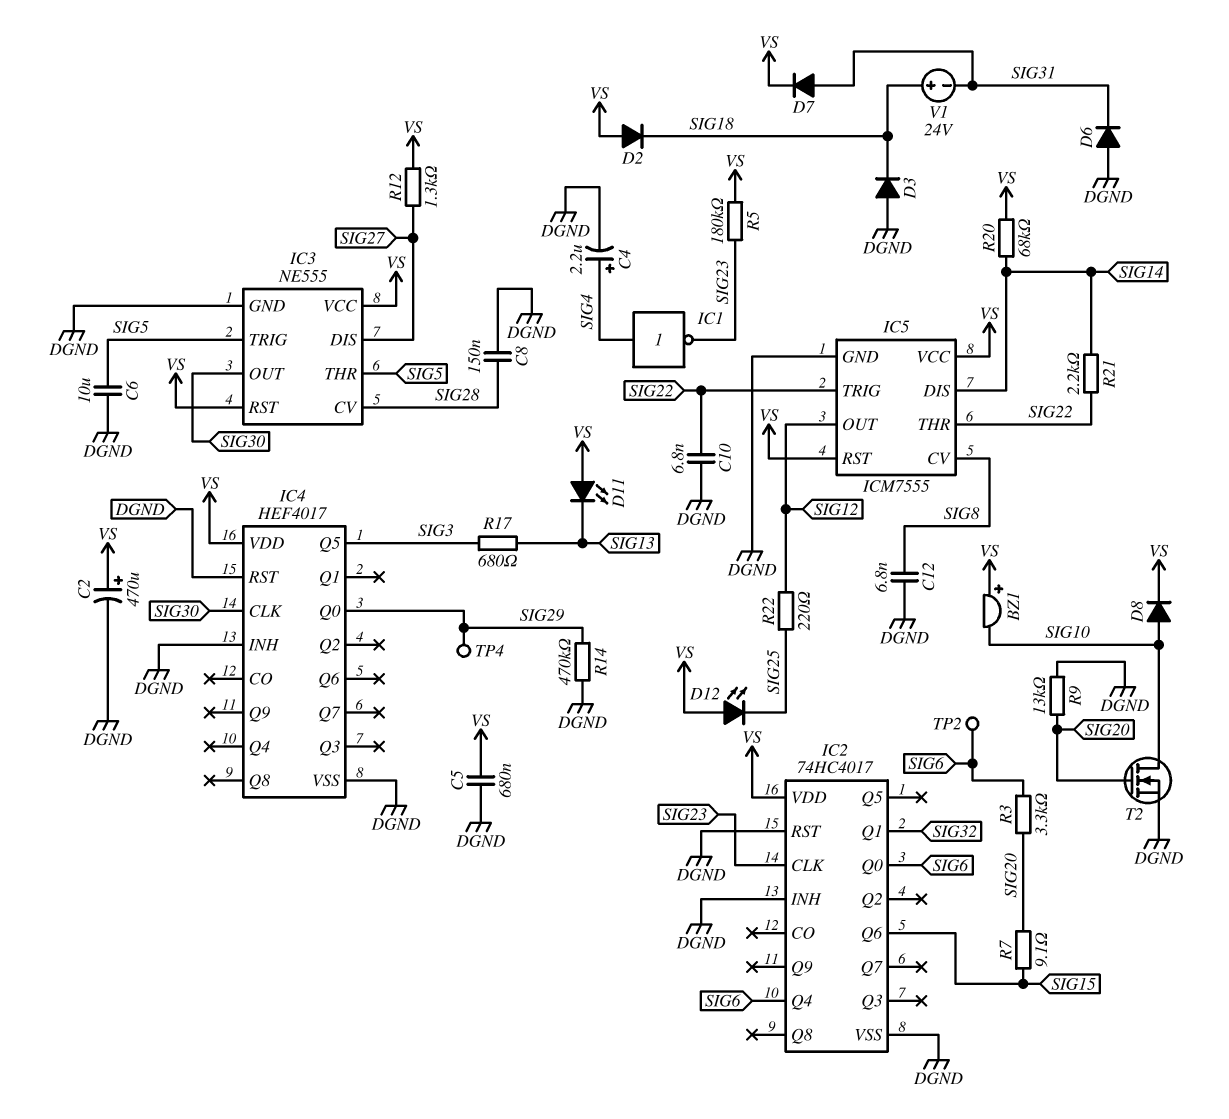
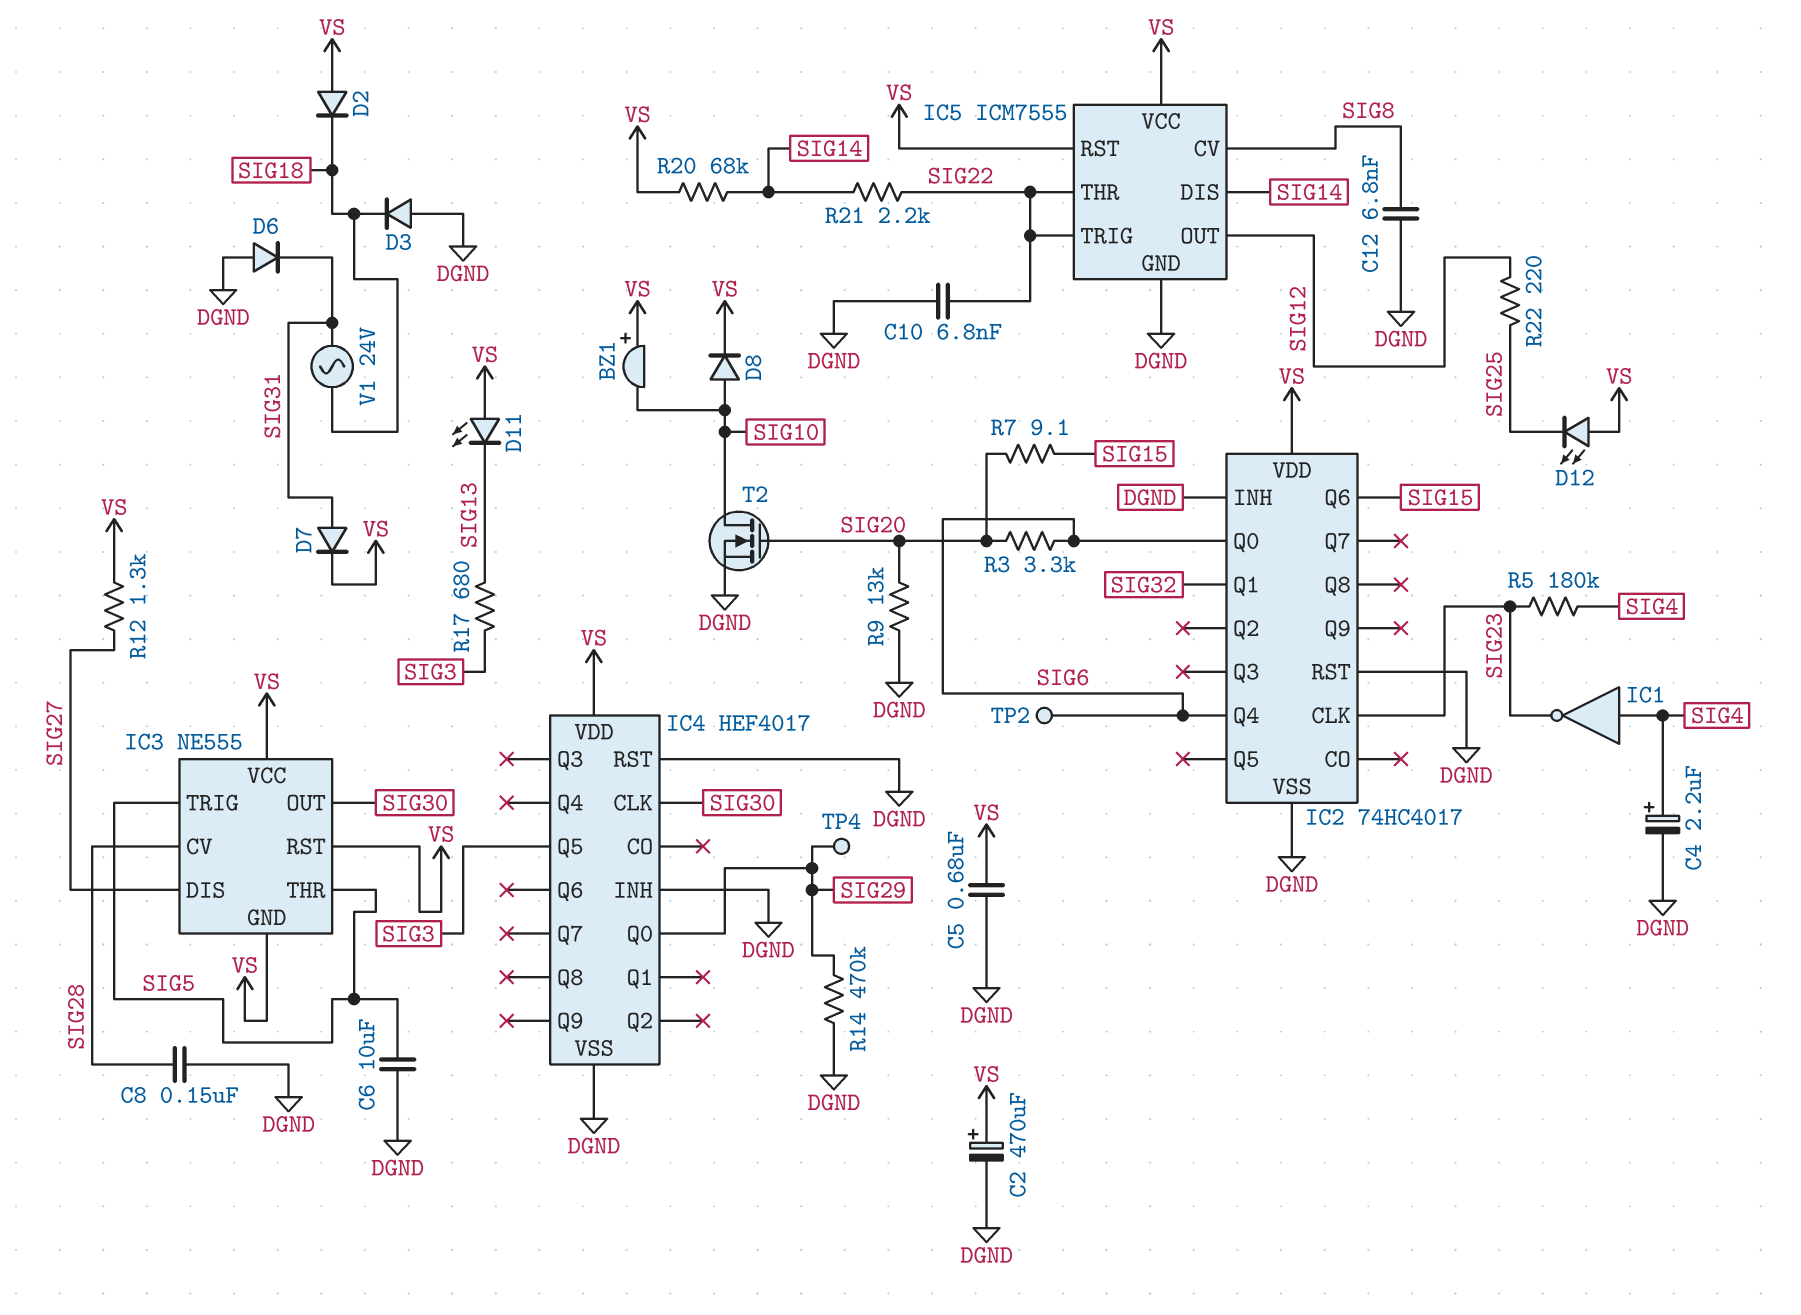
IC3 pin GND: DGND -> VS
R5: 180k (SIG23, VS) -> 180k (SIG4, SIG23)
V1: 24V (plus SIG18, minus SIG31) -> AC 24V (SIG18, SIG31)

